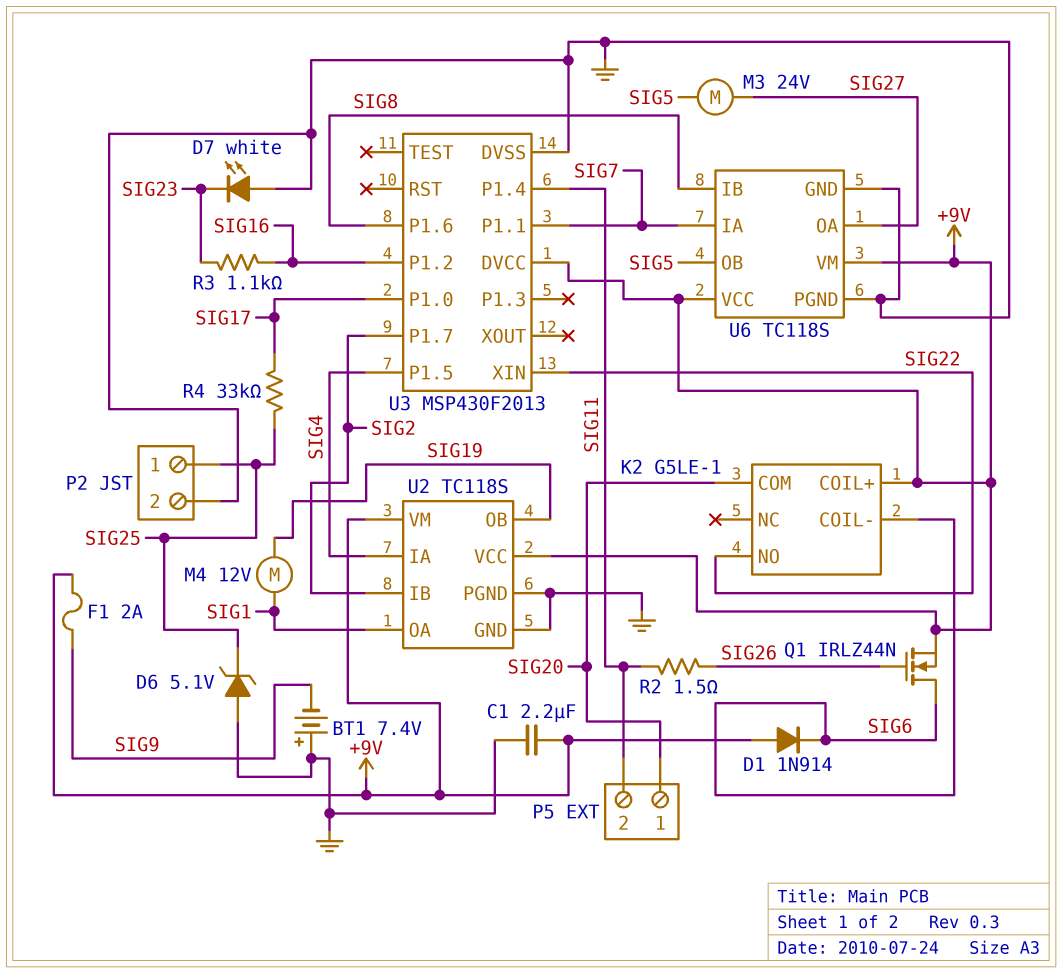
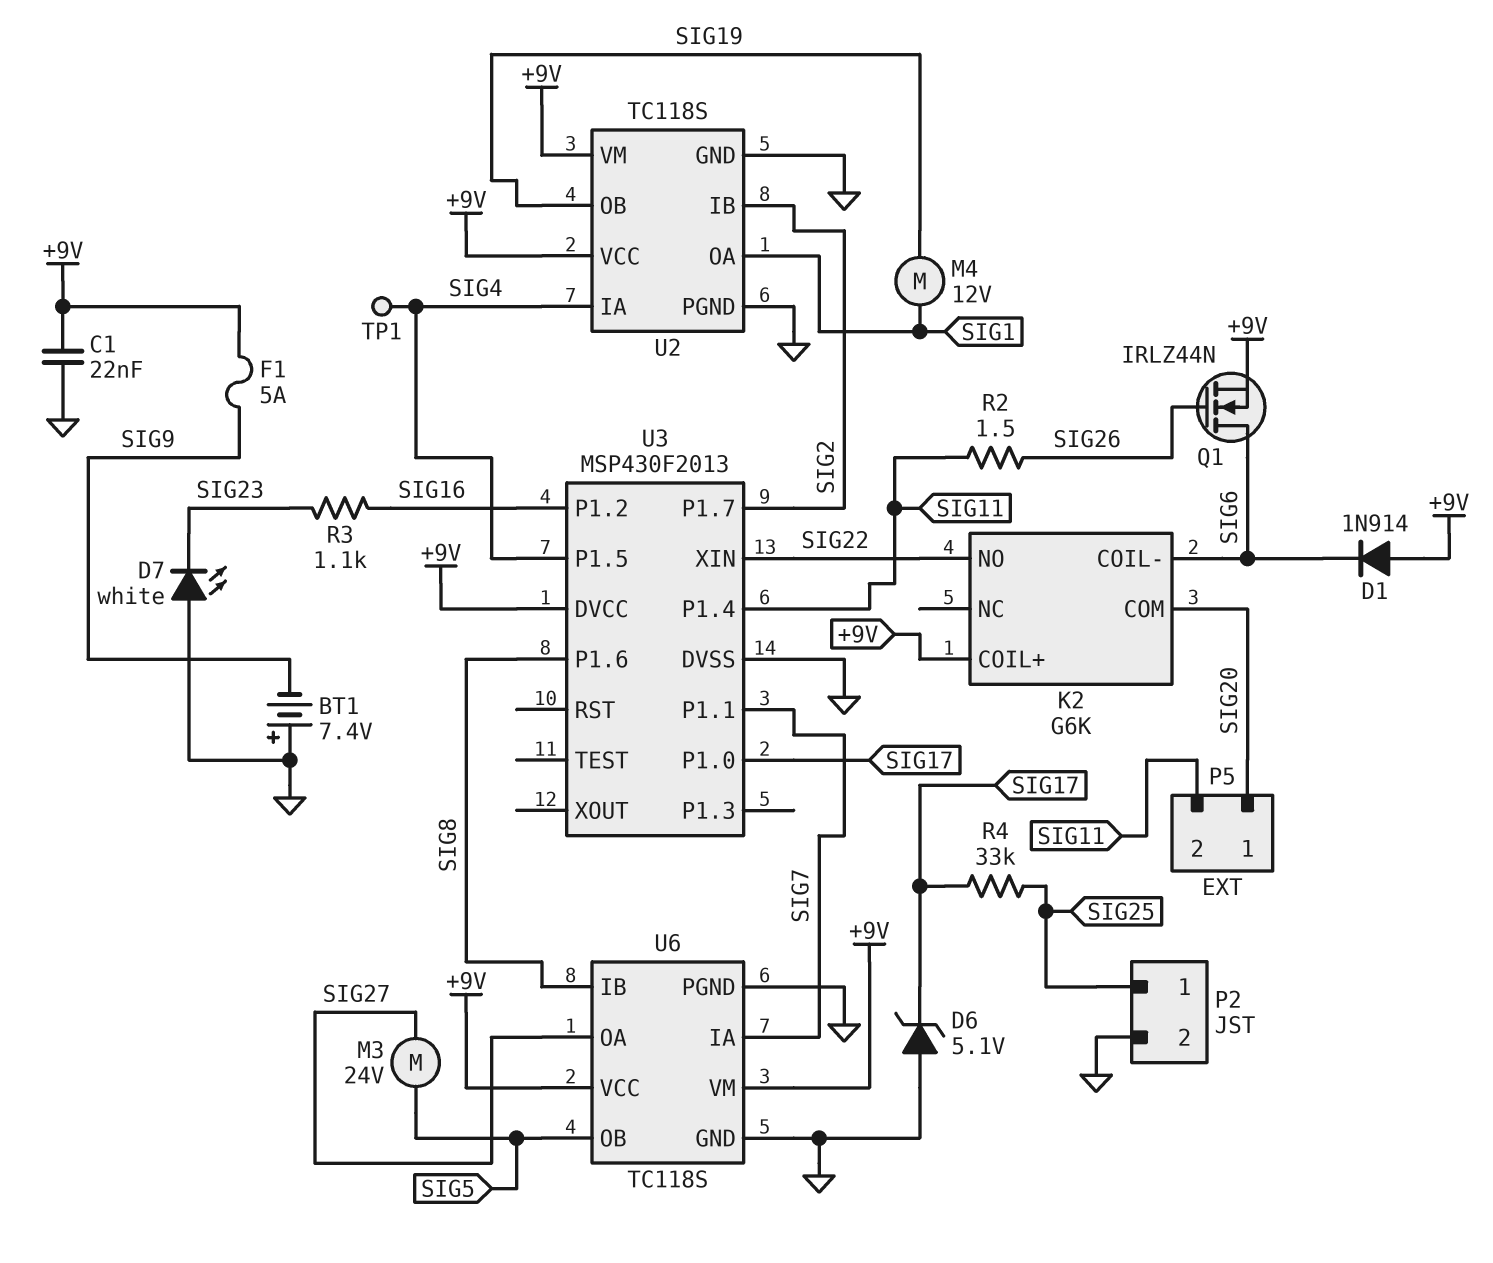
C1: 2.2uF (+9V, GND) -> 22nF (+9V, GND)
D6: zener 5.1V (A GND, K SIG25) -> zener 5.1V (A GND, K SIG17)
F1: 2A (+9V, SIG9) -> 5A (+9V, SIG9)
K2: G5LE-1 -> G6K
TP1: none -> test point (SIG4)

